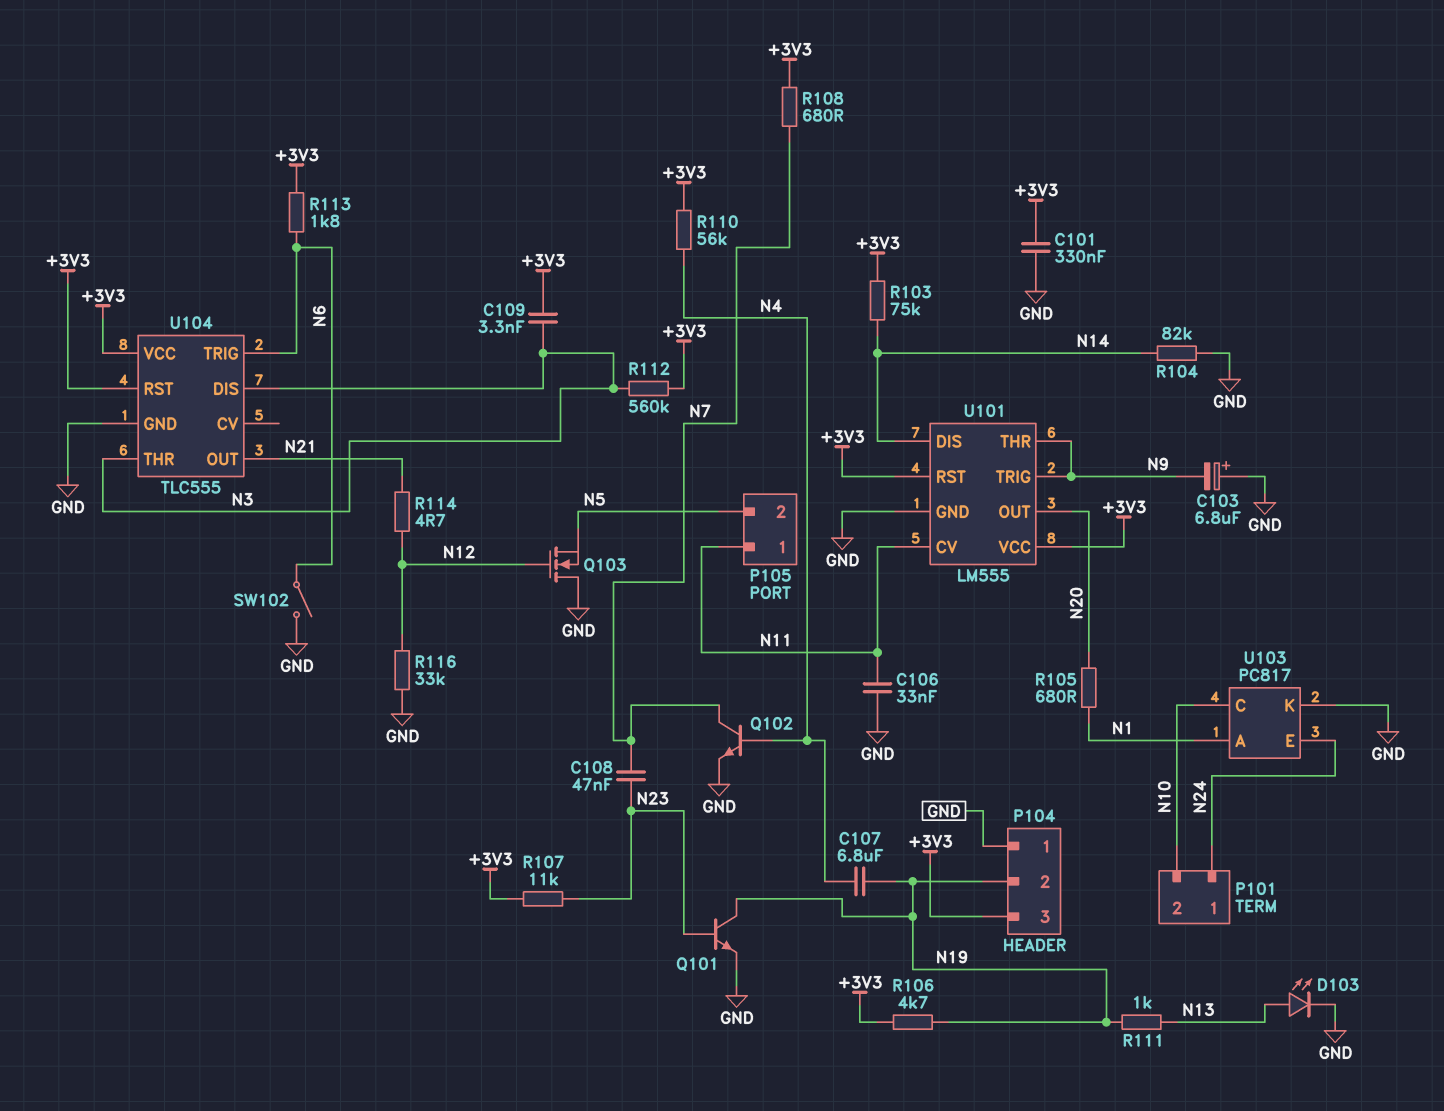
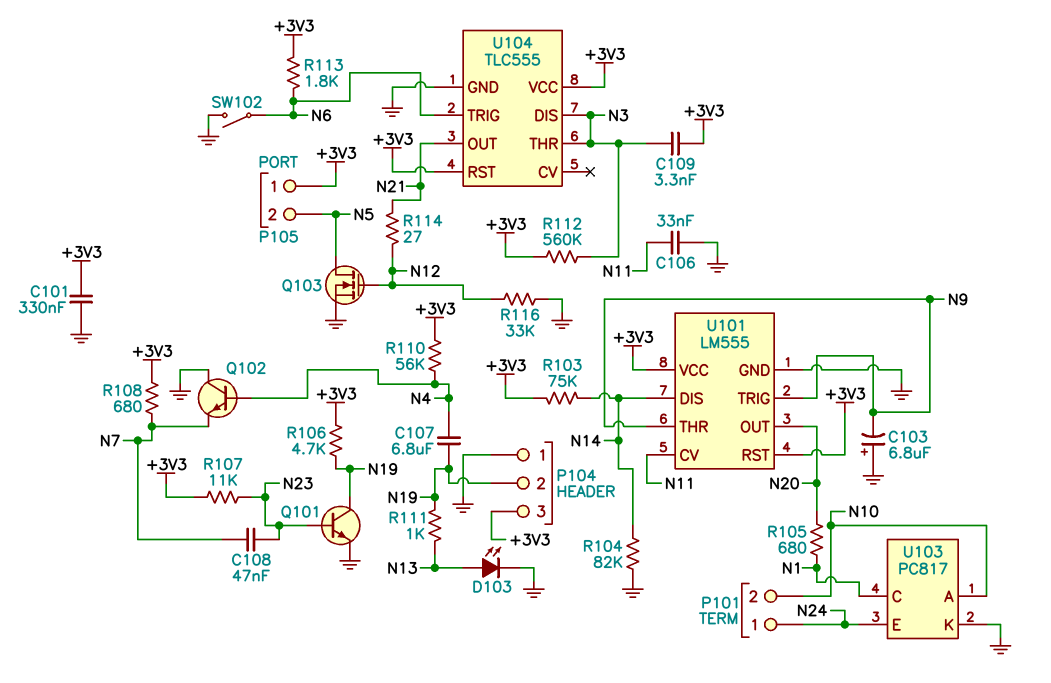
P105 pin 1: N11 -> +3V3
Q102: NPN (B N4, C N7, E GND) -> NPN (B N4, C GND, E N7)
Q103: NMOS (G N12, D GND, S N5) -> NMOS (G N12, D N5, S GND)
R114: 4.7 (N12, N21) -> 27 (N12, N21)
U103 pin A: N1 -> N10
U103 pin C: N10 -> N1

